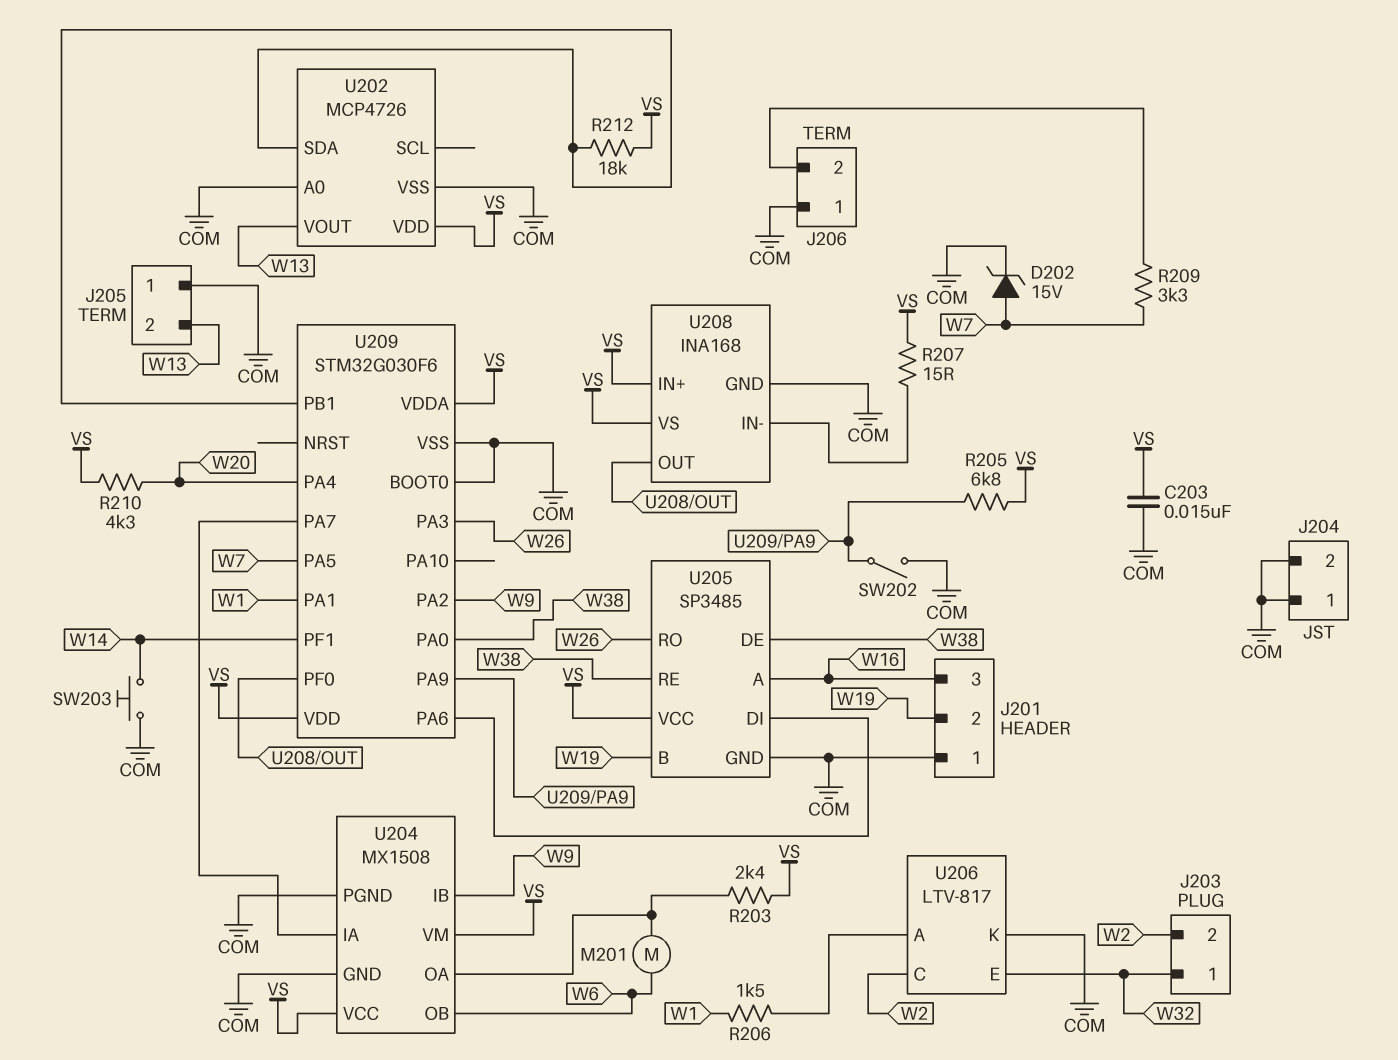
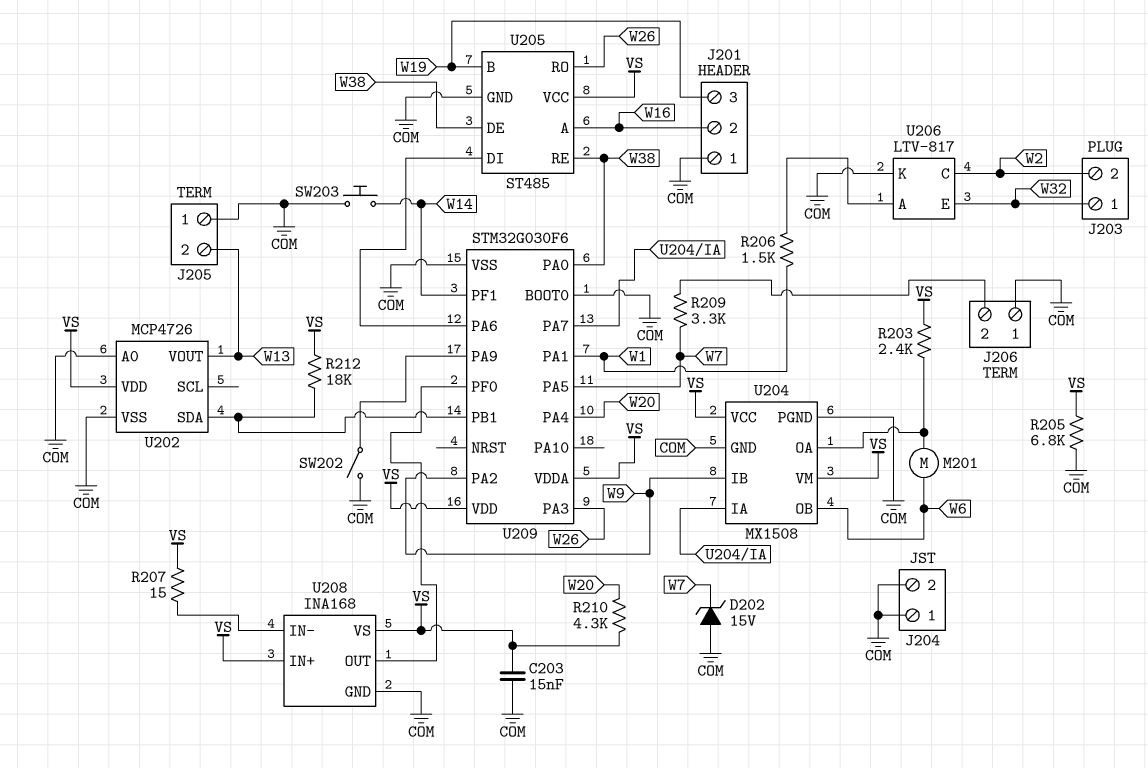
D202: zener 15V (A W7, K COM) -> zener 15V (A COM, K W7)
J201 pin 2: W19 -> W16
J201 pin 3: W16 -> W19
R205: 6.8k (U209/PA9, VS) -> 6.8k (COM, VS)
U205: SP3485 -> ST485

